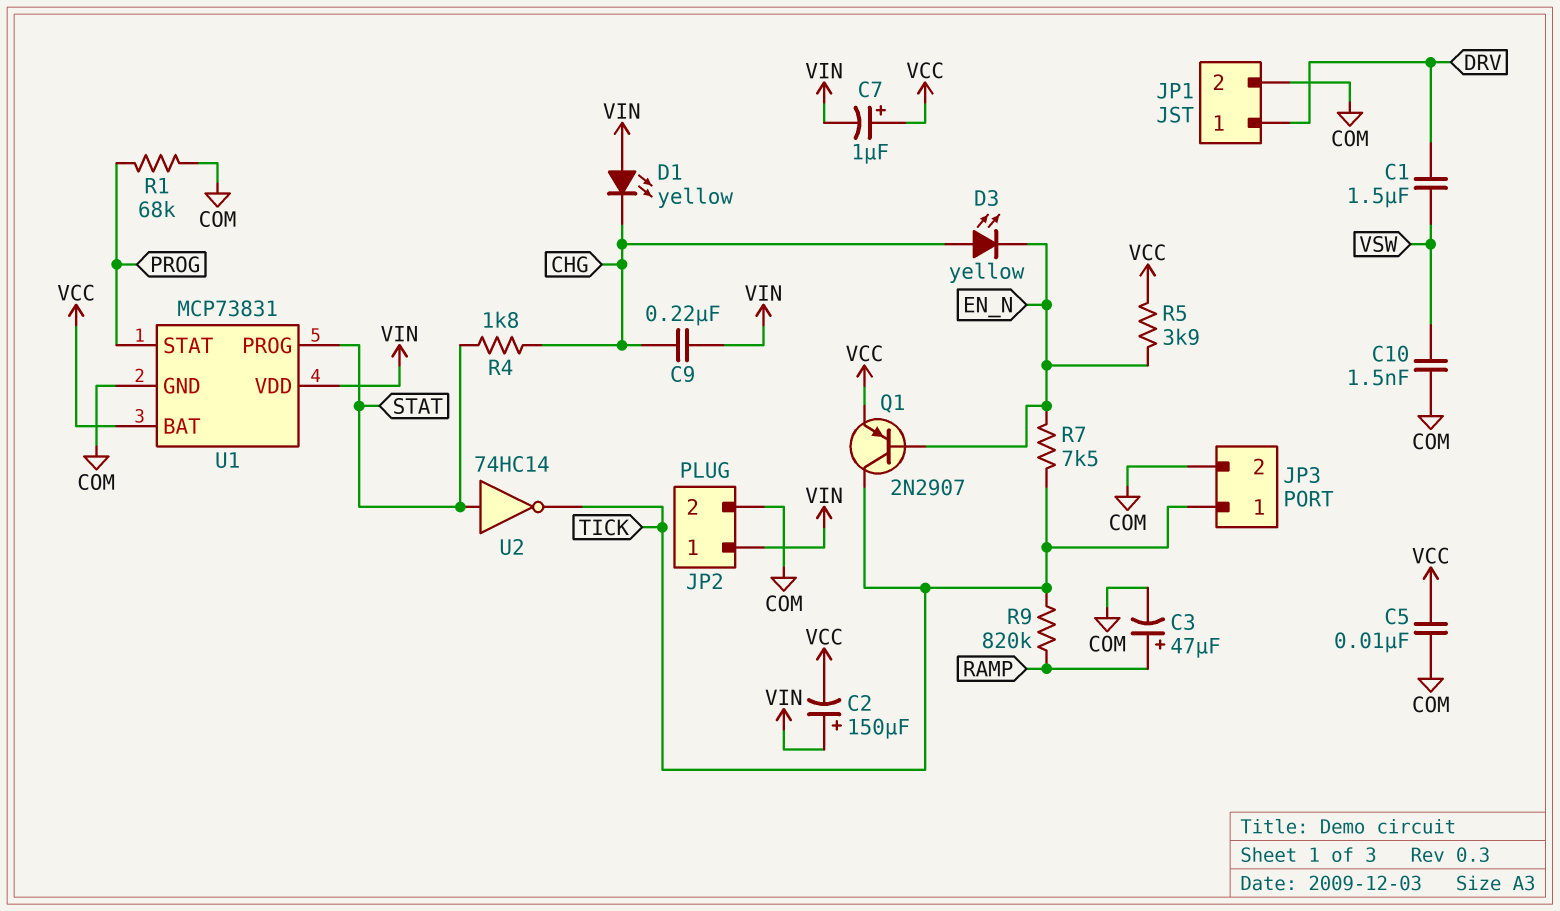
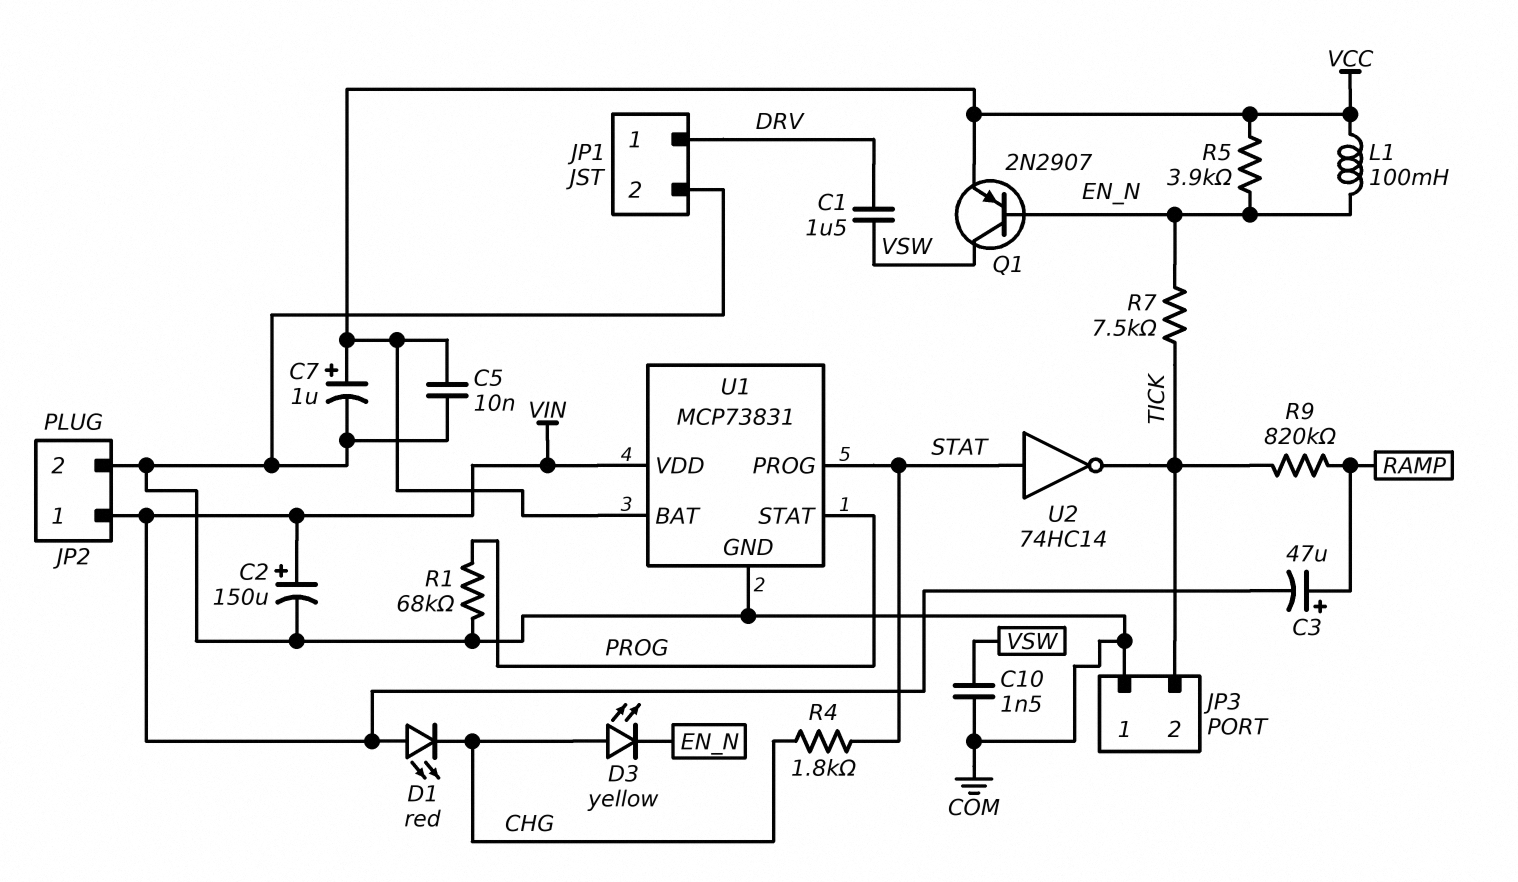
C2: 150uF (plus VIN, minus VCC) -> 150uF (plus VIN, minus COM)
C3: 47uF (plus RAMP, minus COM) -> 47uF (plus RAMP, minus VIN)
C7: 1uF (plus VCC, minus VIN) -> 1uF (plus VCC, minus COM)
C9: 220nF (CHG, VIN) -> none
D1: LED yellow (A VIN, K CHG) -> LED red (A VIN, K CHG)
JP3 pin 1: TICK -> COM
JP3 pin 2: COM -> TICK
L1: none -> 100mH (EN_N, VCC)
Q1: PNP 2N2907 (B EN_N, C TICK, E VCC) -> PNP 2N2907 (B EN_N, C VSW, E VCC)

